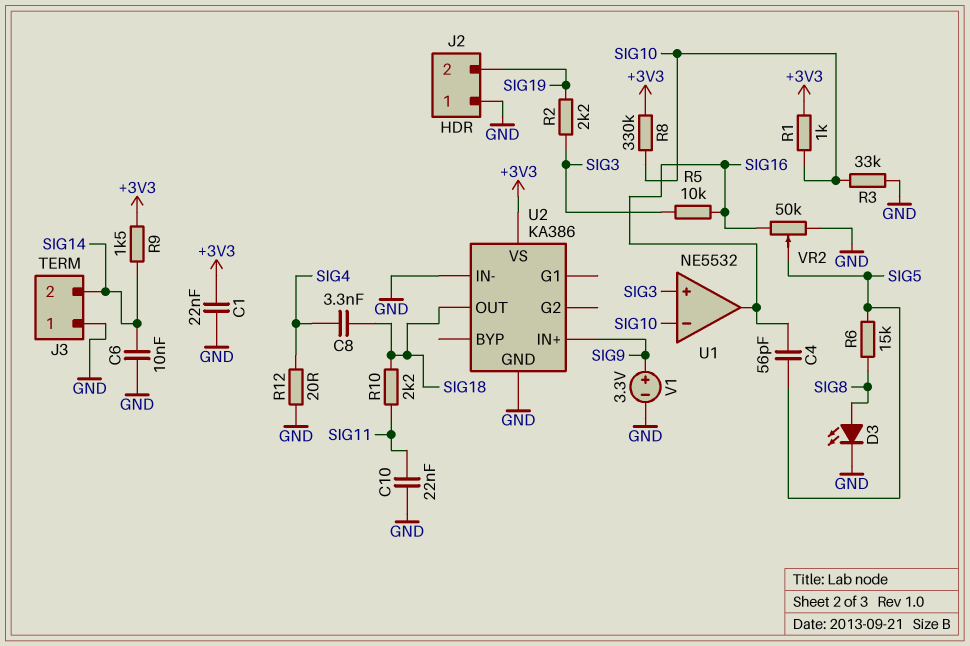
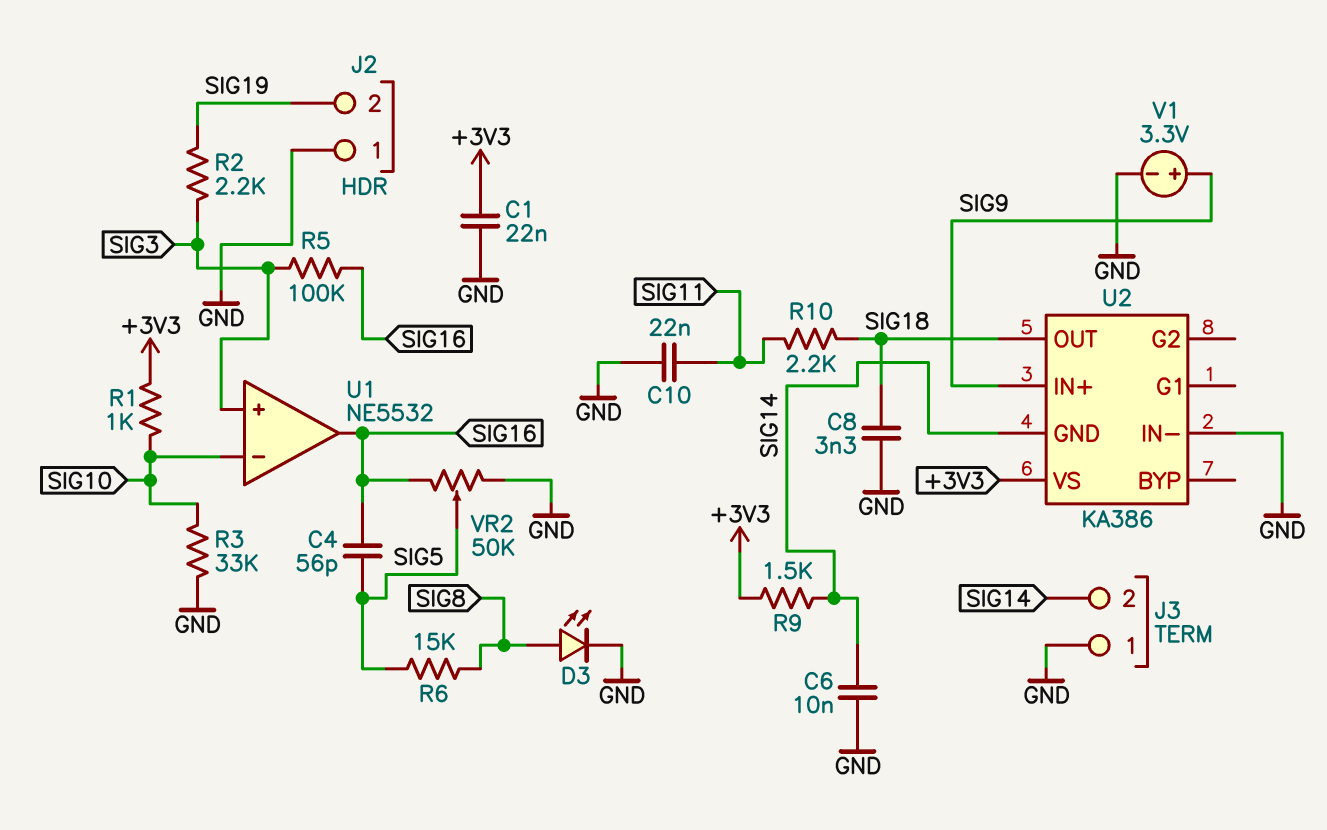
C8: 3.3nF (SIG4, SIG18) -> 3.3nF (GND, SIG18)
R5: 10k (SIG3, SIG16) -> 100k (SIG3, SIG16)
R8: 330k (+3V3, SIG10) -> none
R12: 20 (GND, SIG4) -> none
U2 pin GND: GND -> SIG14

